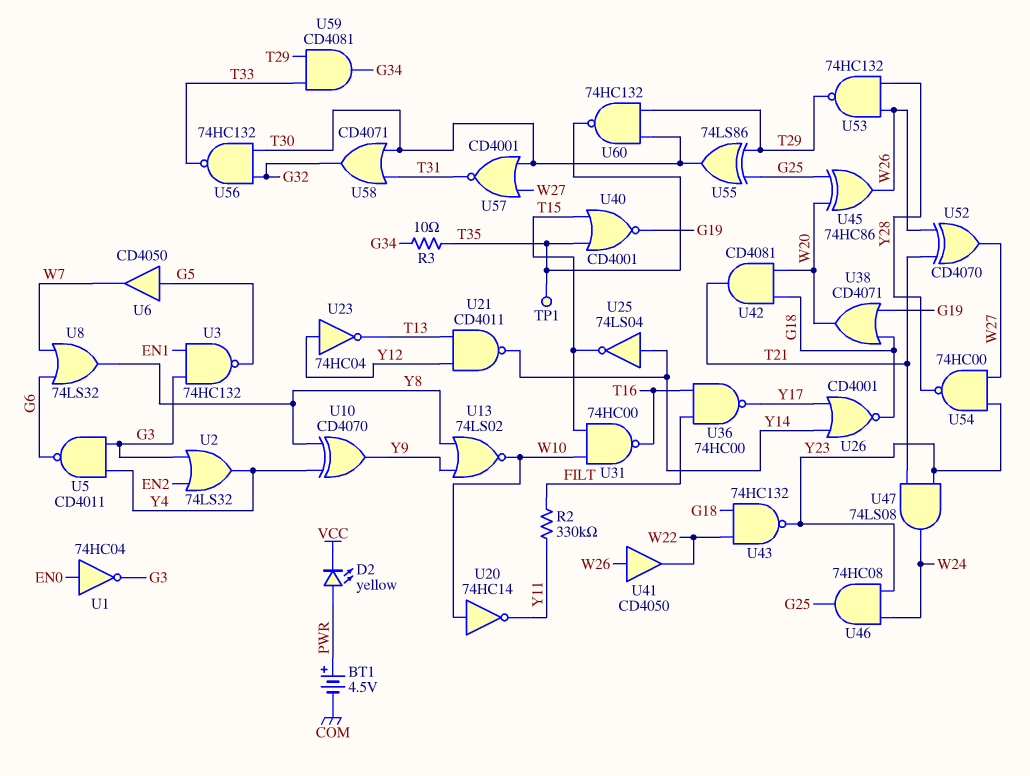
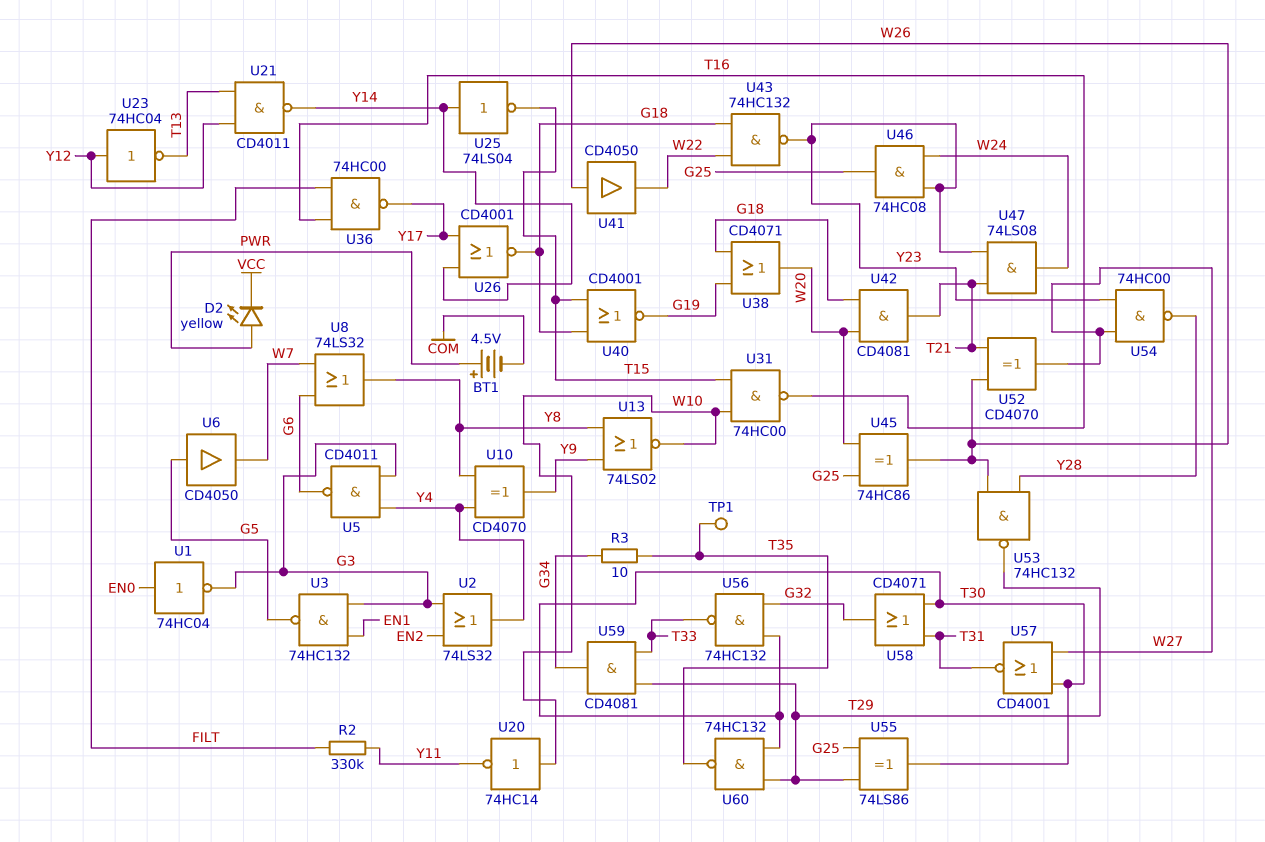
U40: NOR CD4001 (in T15, in T35, out G19) -> NOR CD4001 (in G18, in T15, out G19)

